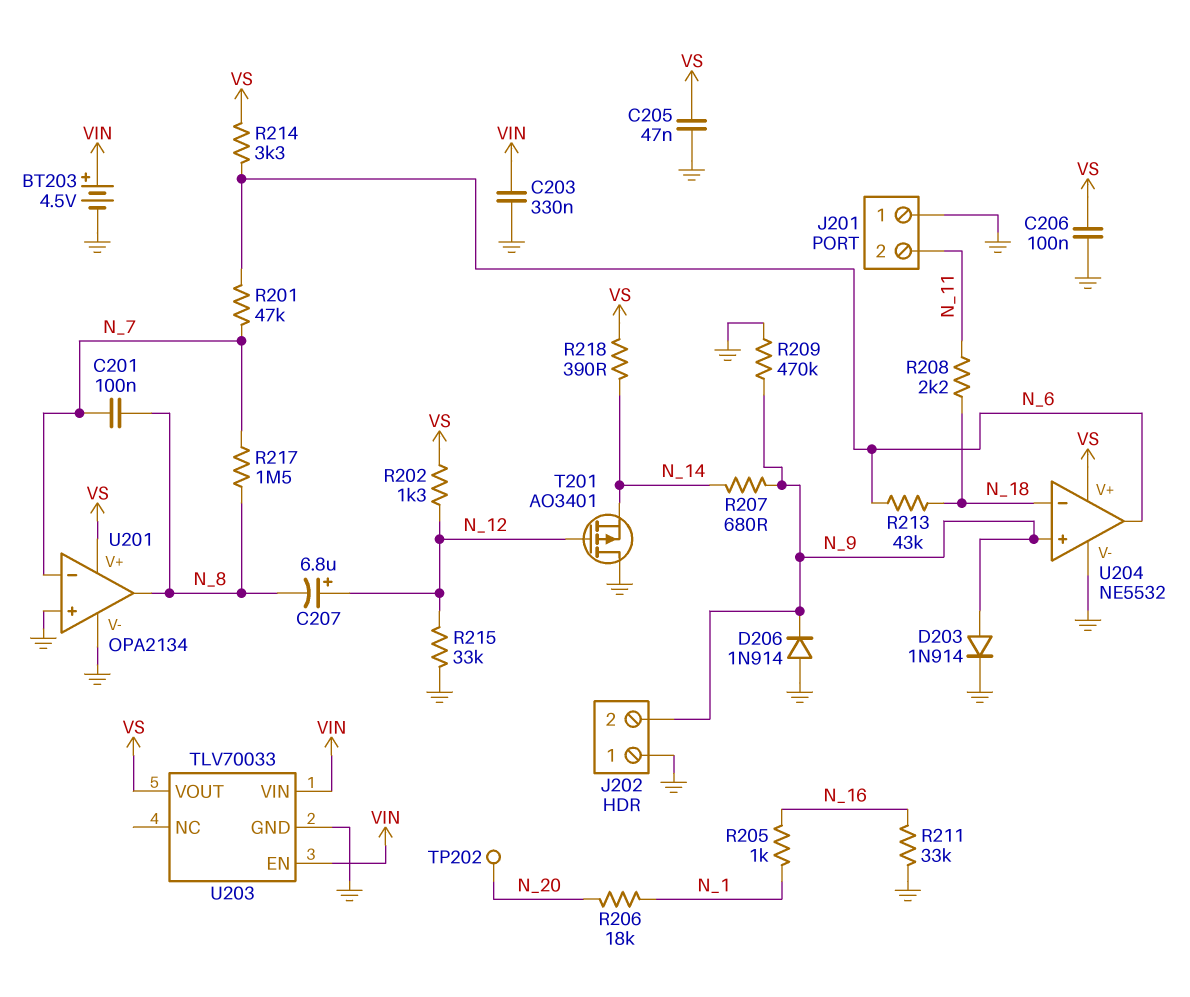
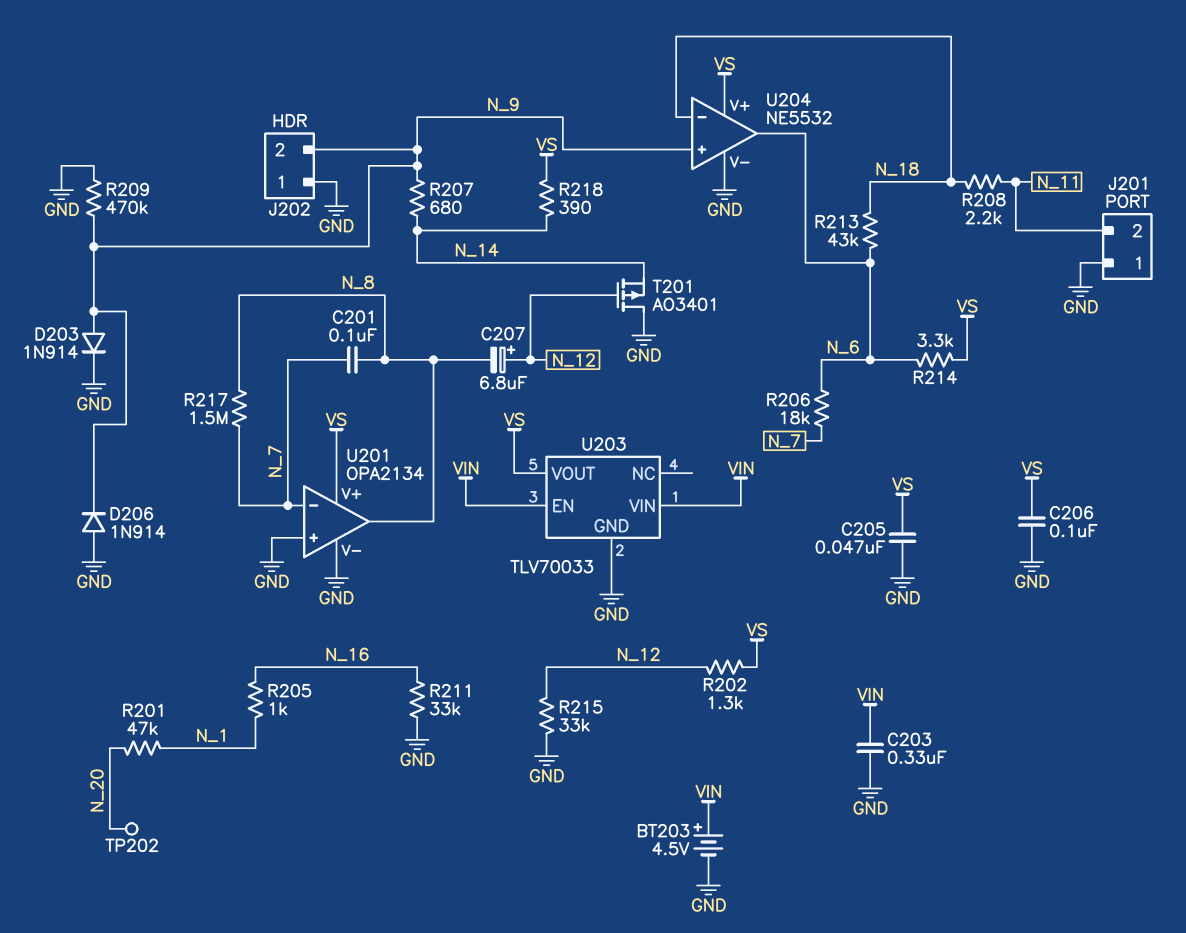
R201: 47k (N_6, N_7) -> 47k (N_1, N_20)
R206: 18k (N_1, N_20) -> 18k (N_6, N_7)

